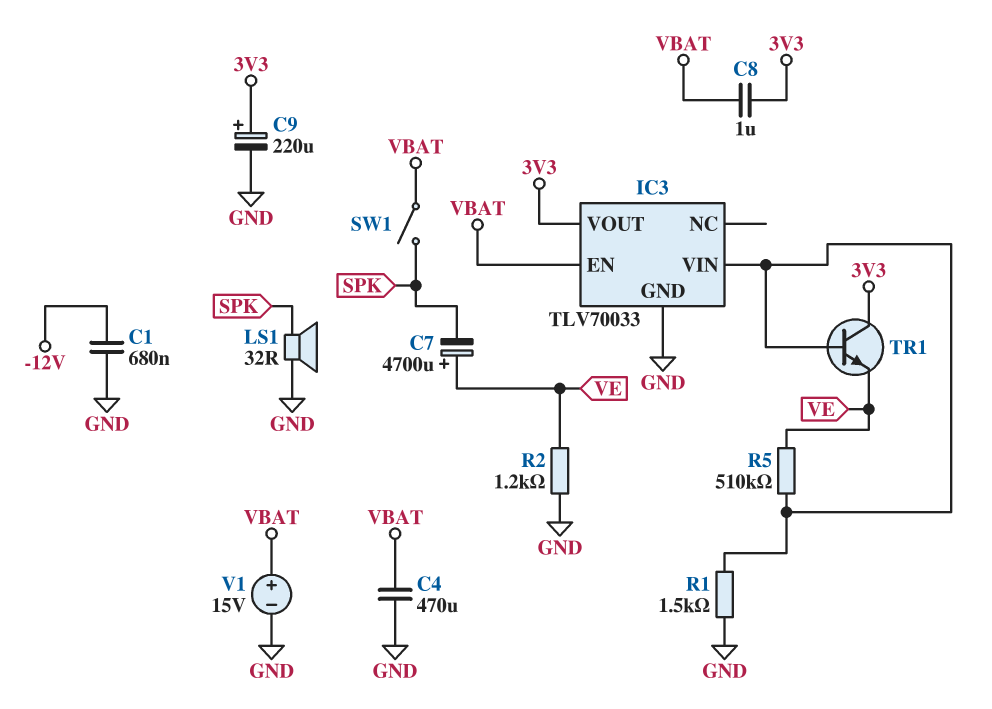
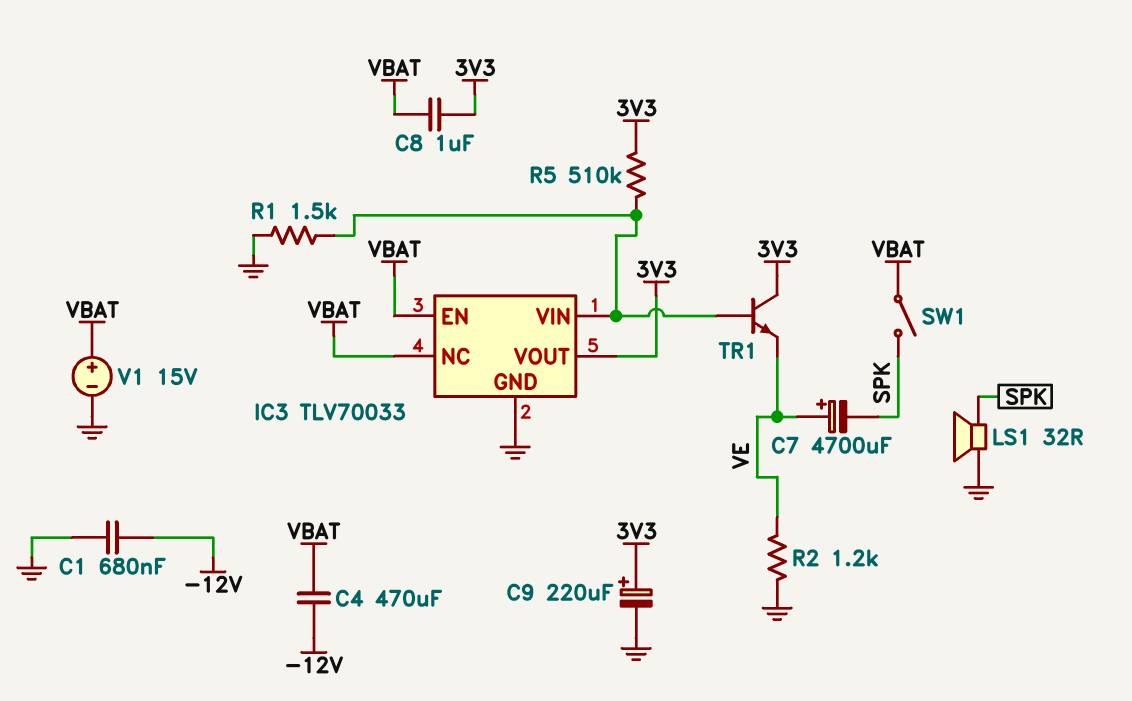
C4: 470uF (GND, VBAT) -> 470uF (-12V, VBAT)
IC3 pin NC: none -> VBAT
R5: 510k (IC3/VIN, VE) -> 510k (3V3, IC3/VIN)

